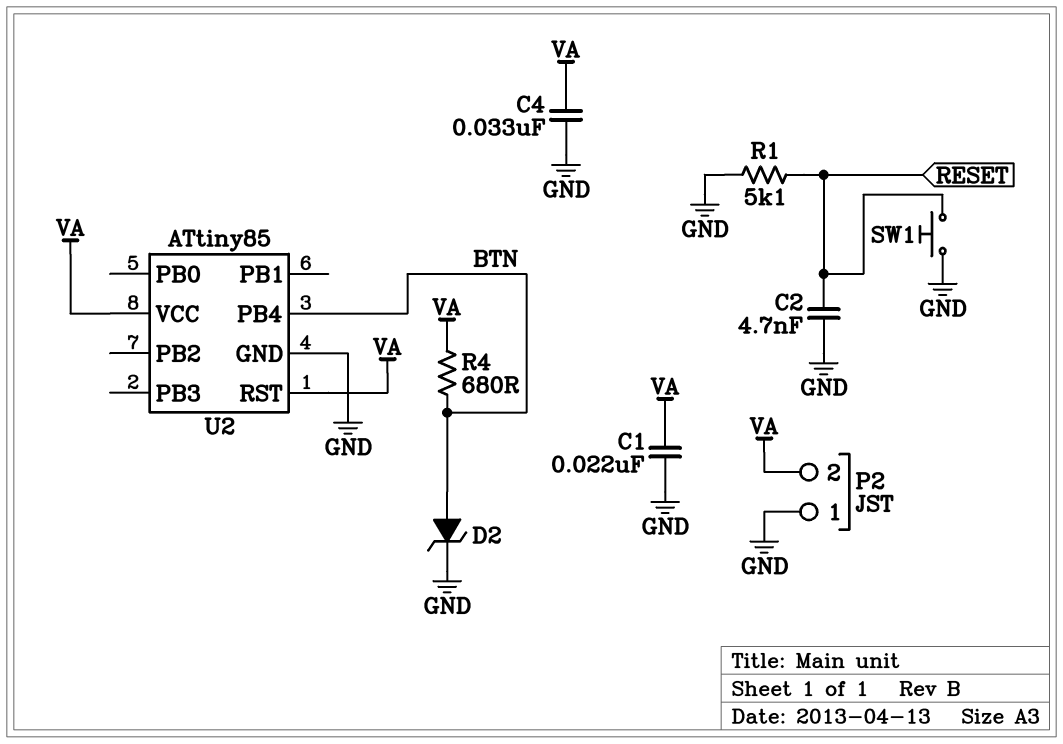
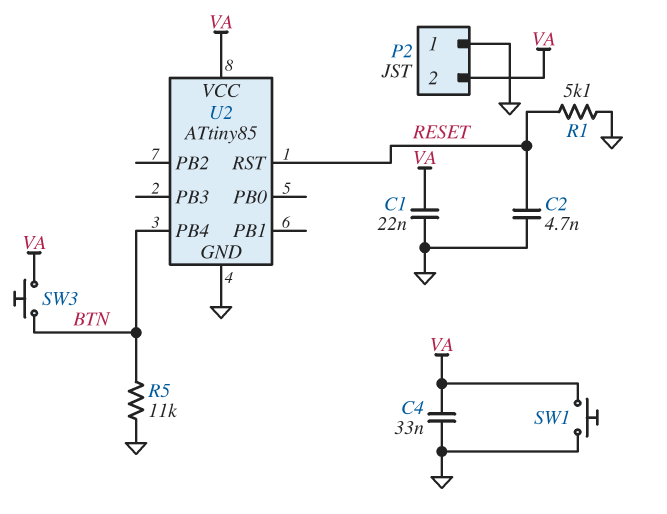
D2: zener (A BTN, K GND) -> none
R4: 680 (BTN, VA) -> none
R5: none -> 11k (BTN, GND)
SW1: button (GND, RESET) -> button (GND, VA)
SW3: none -> button (BTN, VA)
U2 pin RST: VA -> RESET

